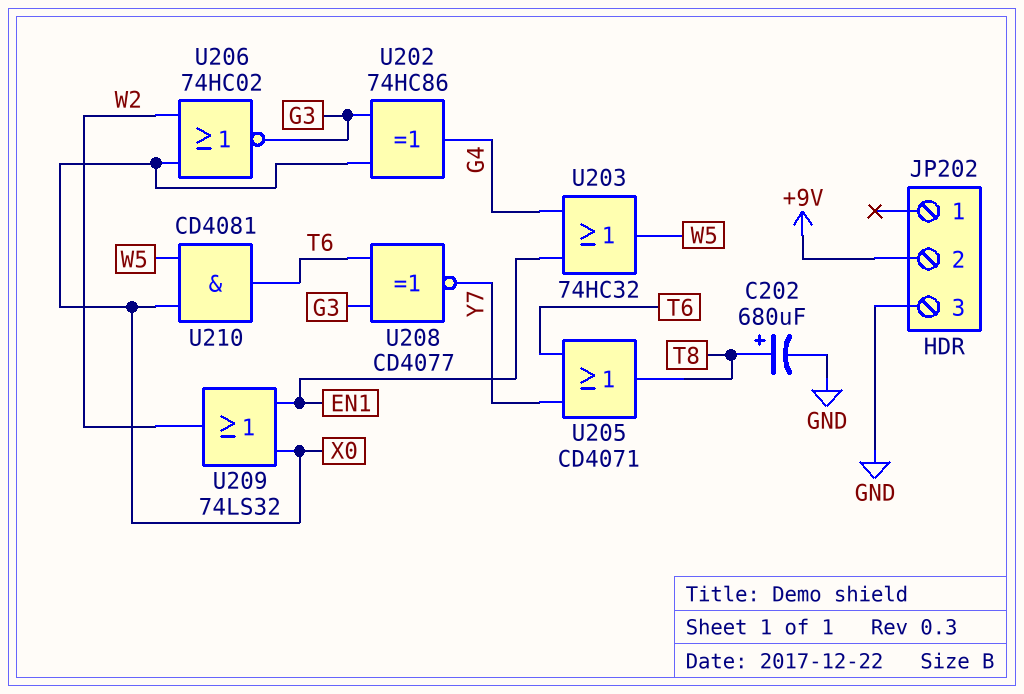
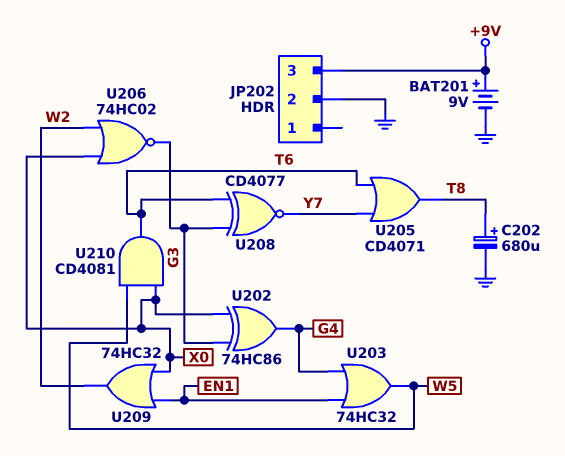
BAT201: none -> 9V (plus +9V, minus GND)
JP202 pin 2: +9V -> GND
JP202 pin 3: GND -> +9V
U209: OR 74LS32 (in EN1, in X0, out W2) -> OR 74HC32 (in EN1, in X0, out W2)

